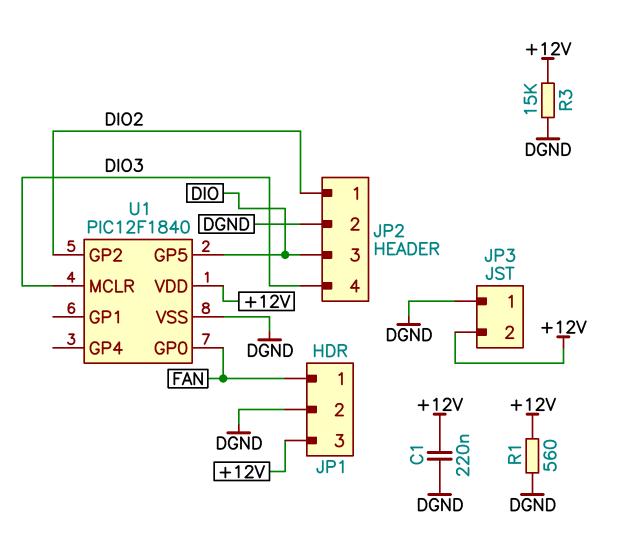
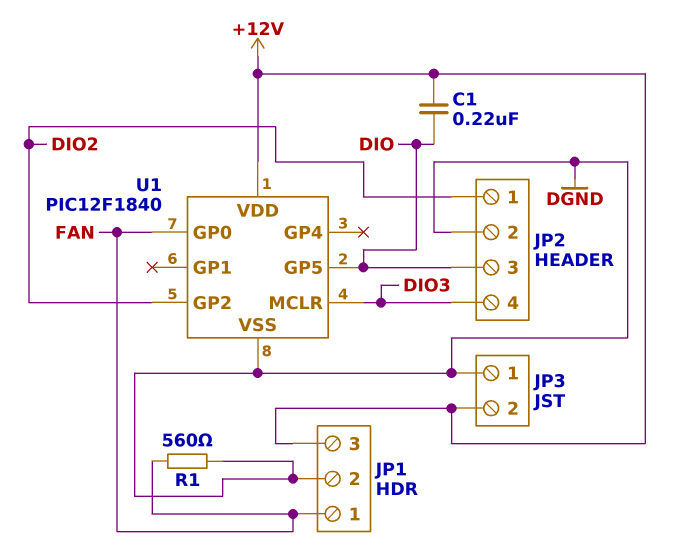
C1: 220nF (+12V, DGND) -> 220nF (+12V, DIO)
R1: 560 (+12V, DGND) -> 560 (DGND, FAN)
R3: 15k (+12V, DGND) -> none

